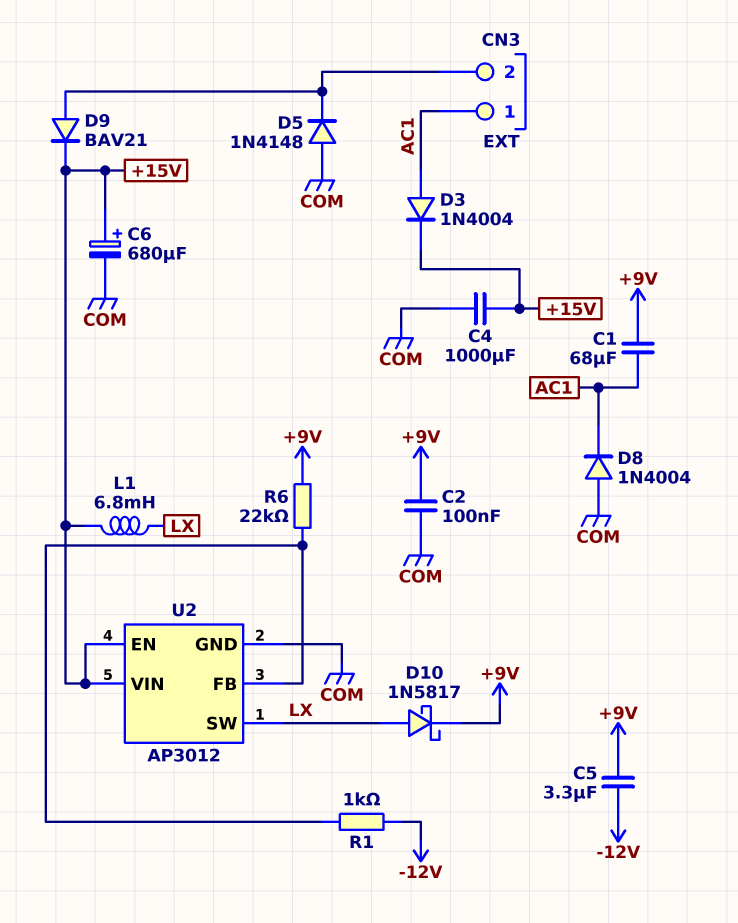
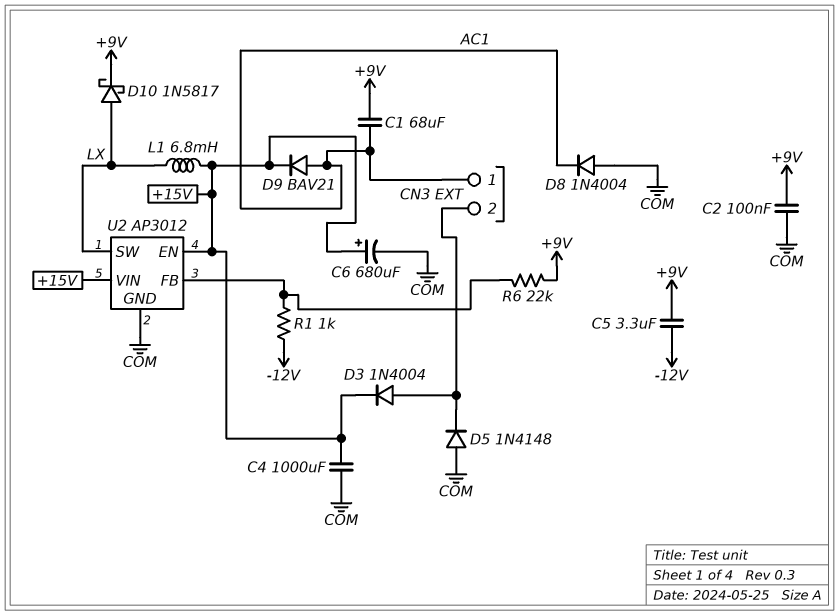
D3: diode 1N4004 (A AC1, K +15V) -> diode 1N4004 (A CN3/2, K +15V)
D9: diode BAV21 (A CN3/2, K +15V) -> diode BAV21 (A AC1, K +15V)

